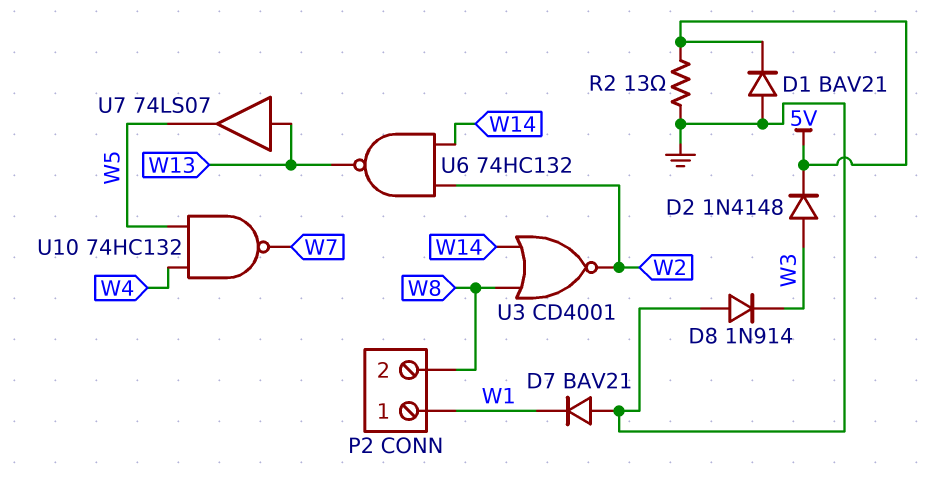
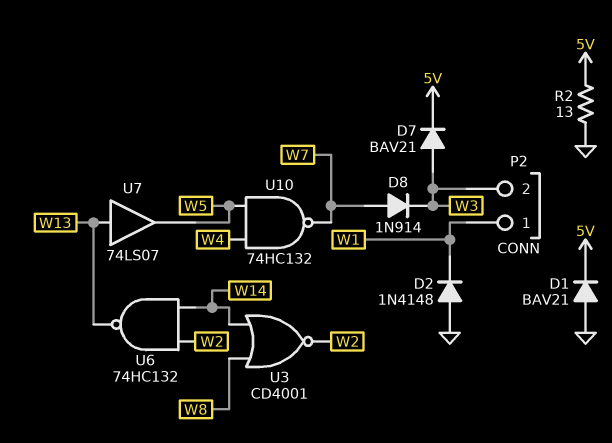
D2: diode 1N4148 (A W3, K 5V) -> diode 1N4148 (A GND, K W1)
D7: diode BAV21 (A GND, K W1) -> diode BAV21 (A W3, K 5V)
D8: diode 1N914 (A GND, K W3) -> diode 1N914 (A W7, K W3)
P2 pin 2: W8 -> W3

